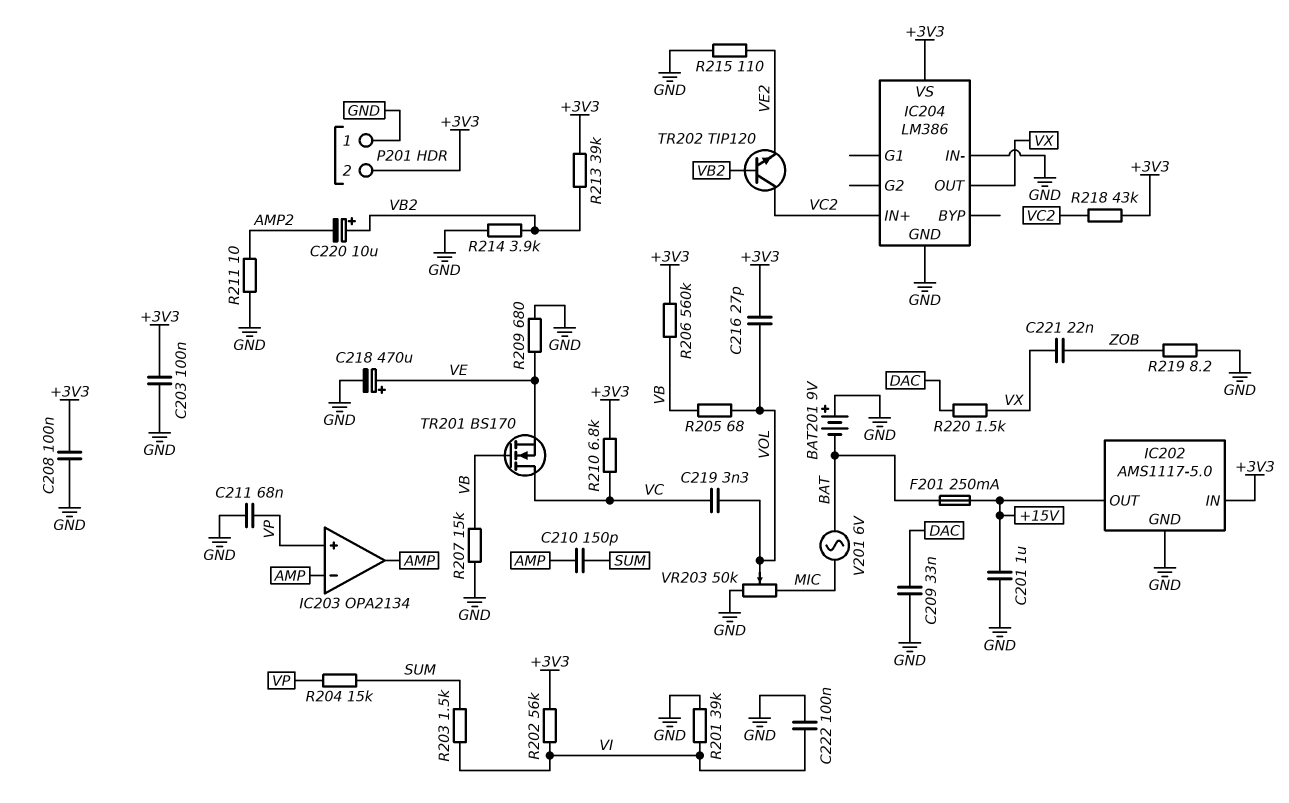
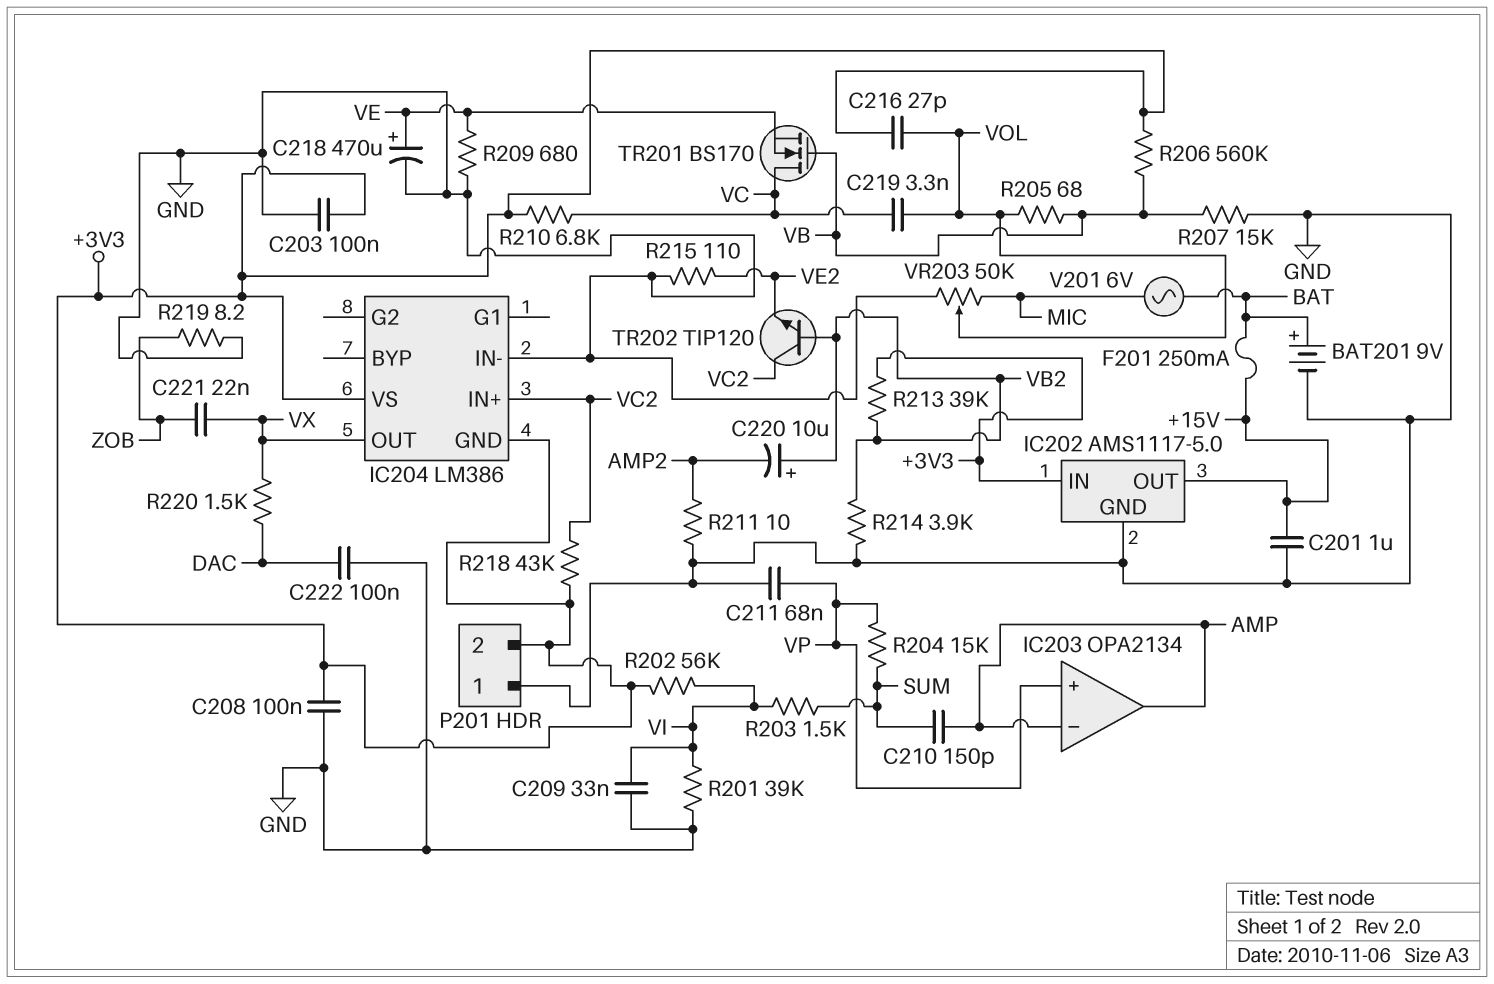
BAT201: 9V (plus GND, minus BAT) -> 9V (plus BAT, minus GND)
C209: 33nF (DAC, GND) -> 33nF (GND, VI)
C222: 100nF (GND, VI) -> 100nF (DAC, GND)
IC204 pin GND: GND -> +3V3

